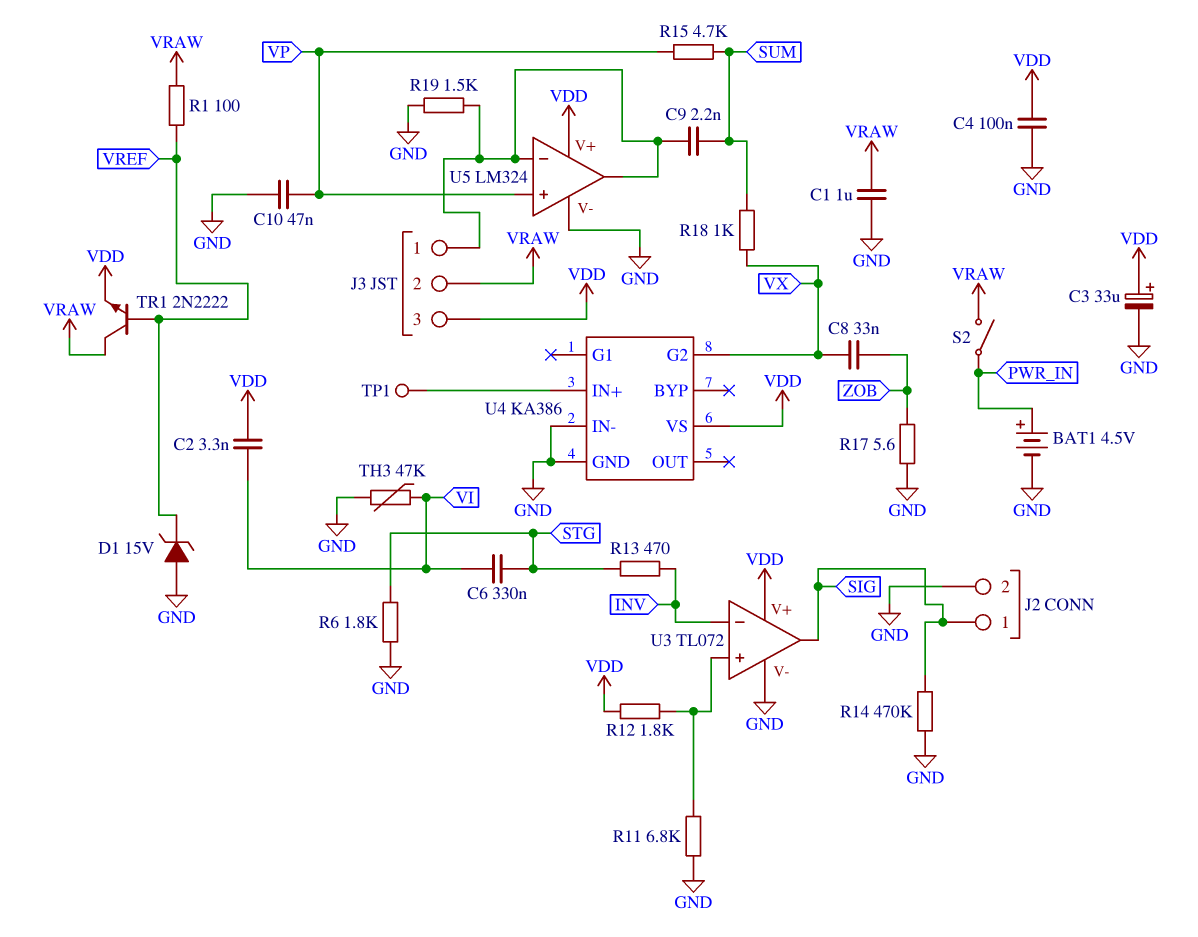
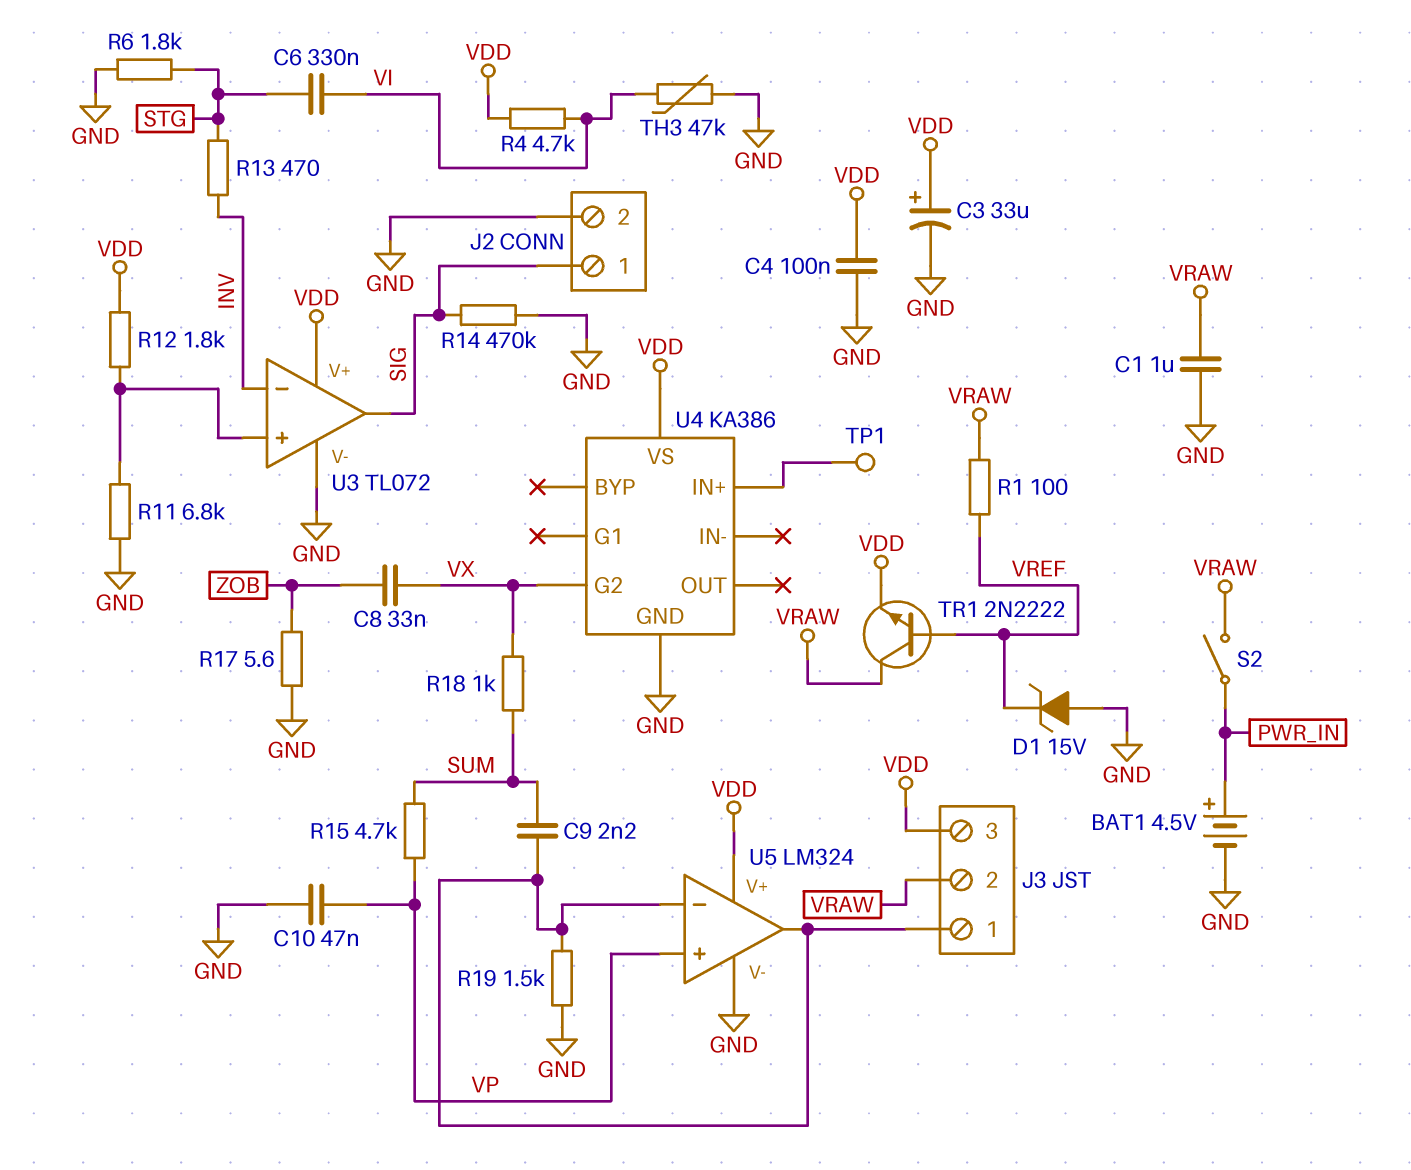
C2: 3.3nF (VDD, VI) -> none
R4: none -> 4.7k (VDD, VI)
U4 pin IN-: GND -> none

